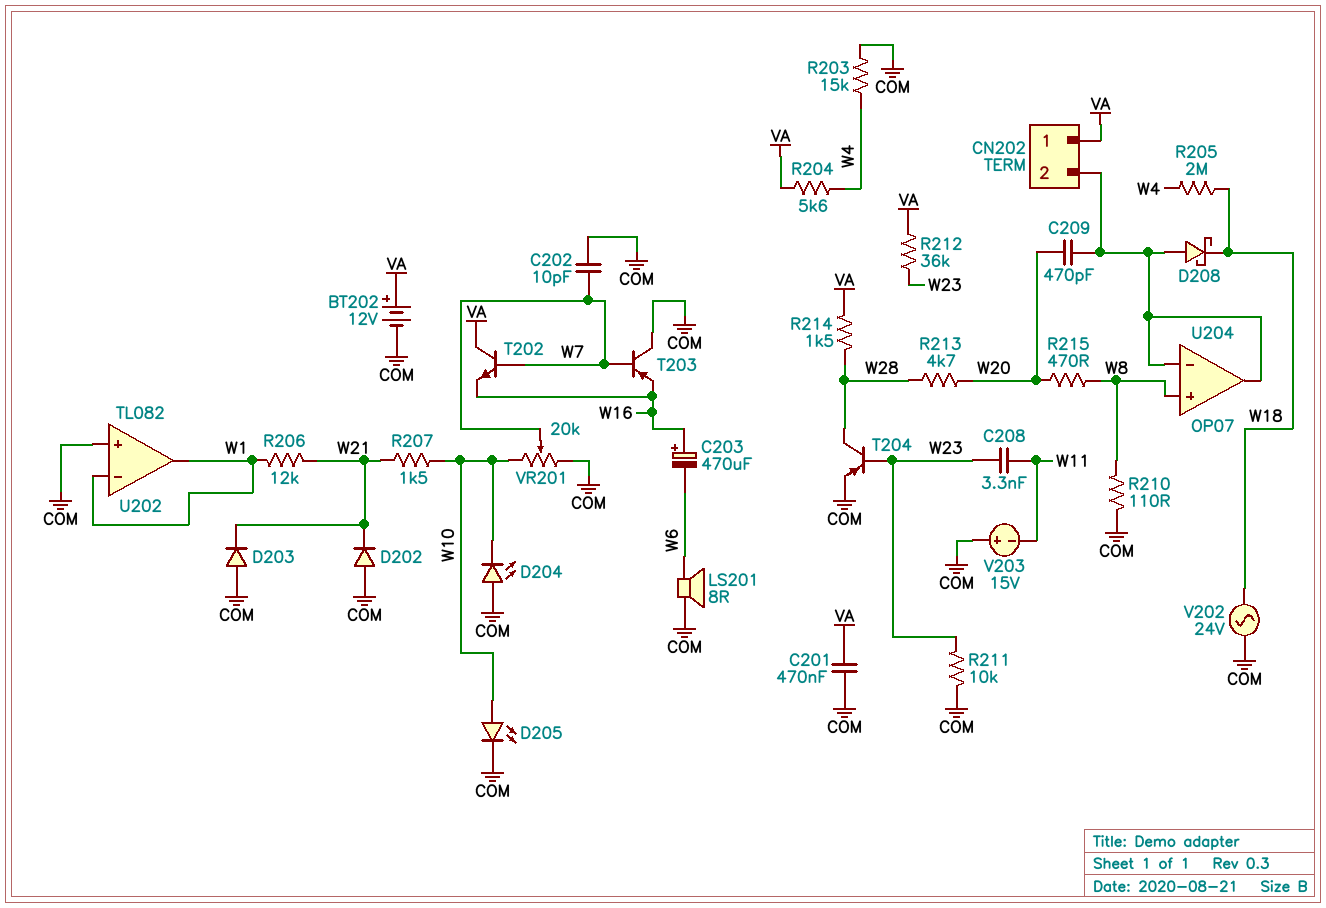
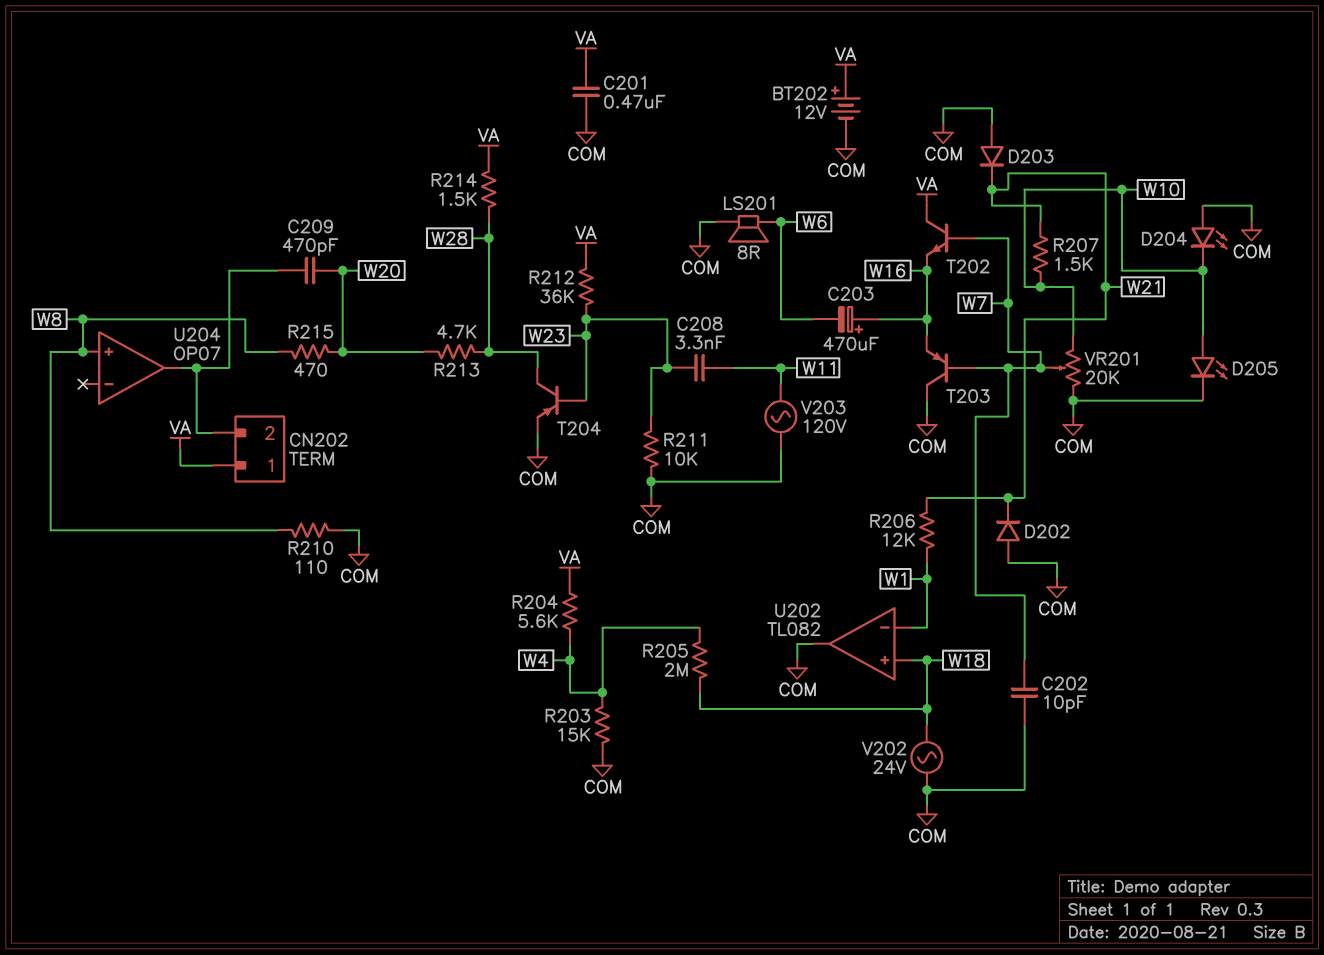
D208: schottky (A CN202/2, K W18) -> none
U202 pin in+: COM -> W18
U202 pin out: W1 -> COM
U204 pin in-: CN202/2 -> none
V203: 15V (plus COM, minus W11) -> AC 120V (COM, W11)

